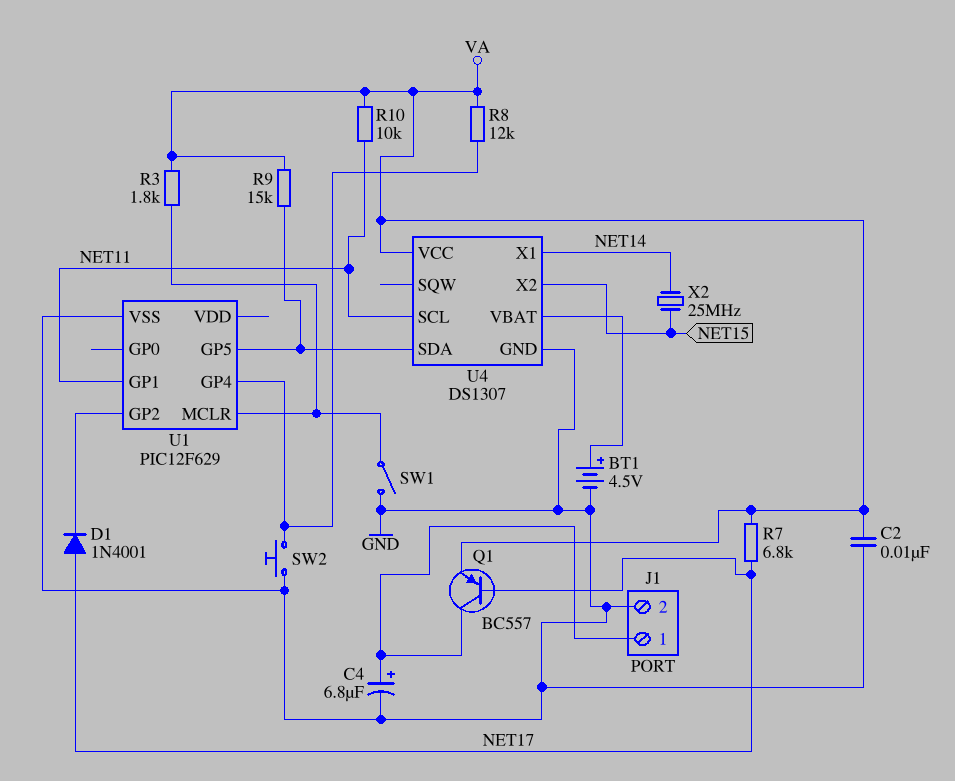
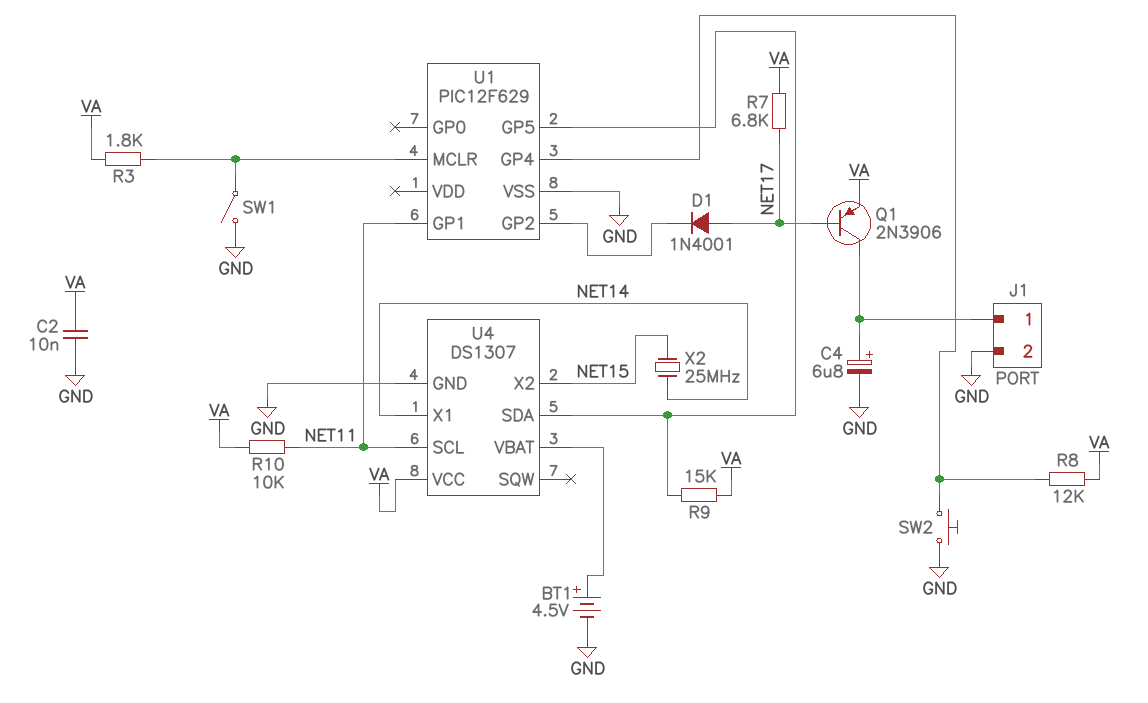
Q1: PNP BC557 (B NET17, C J1/1, E VA) -> PNP 2N3906 (B NET17, C J1/1, E VA)

